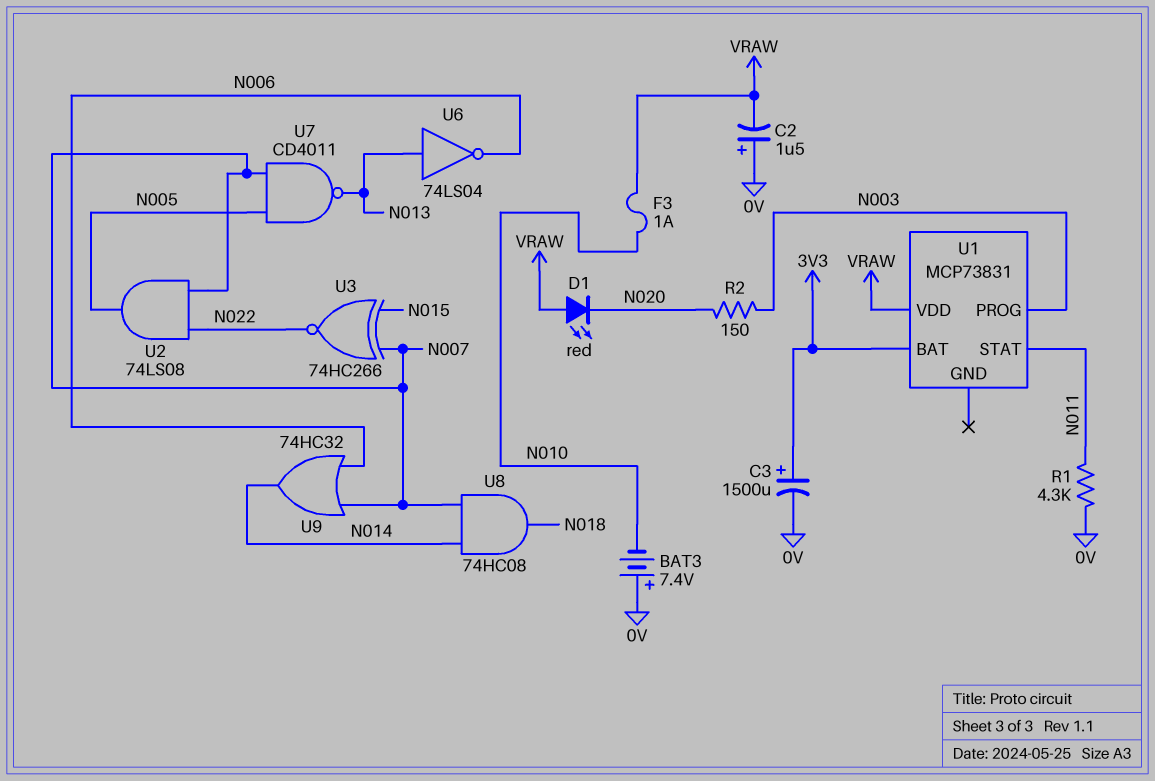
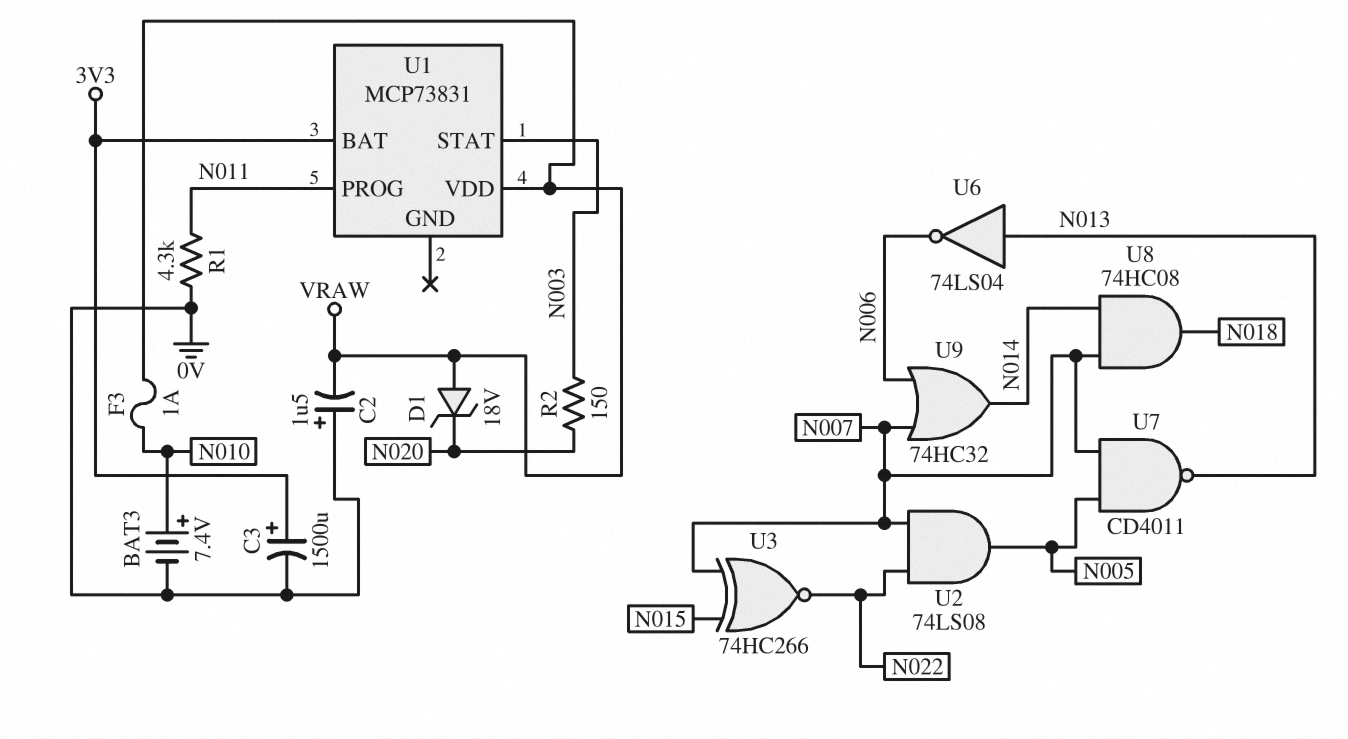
BAT3: 7.4V (plus 0V, minus N010) -> 7.4V (plus N010, minus 0V)
D1: LED red (A VRAW, K N020) -> zener 18V (A VRAW, K N020)
U1 pin PROG: N003 -> N011
U1 pin STAT: N011 -> N003

